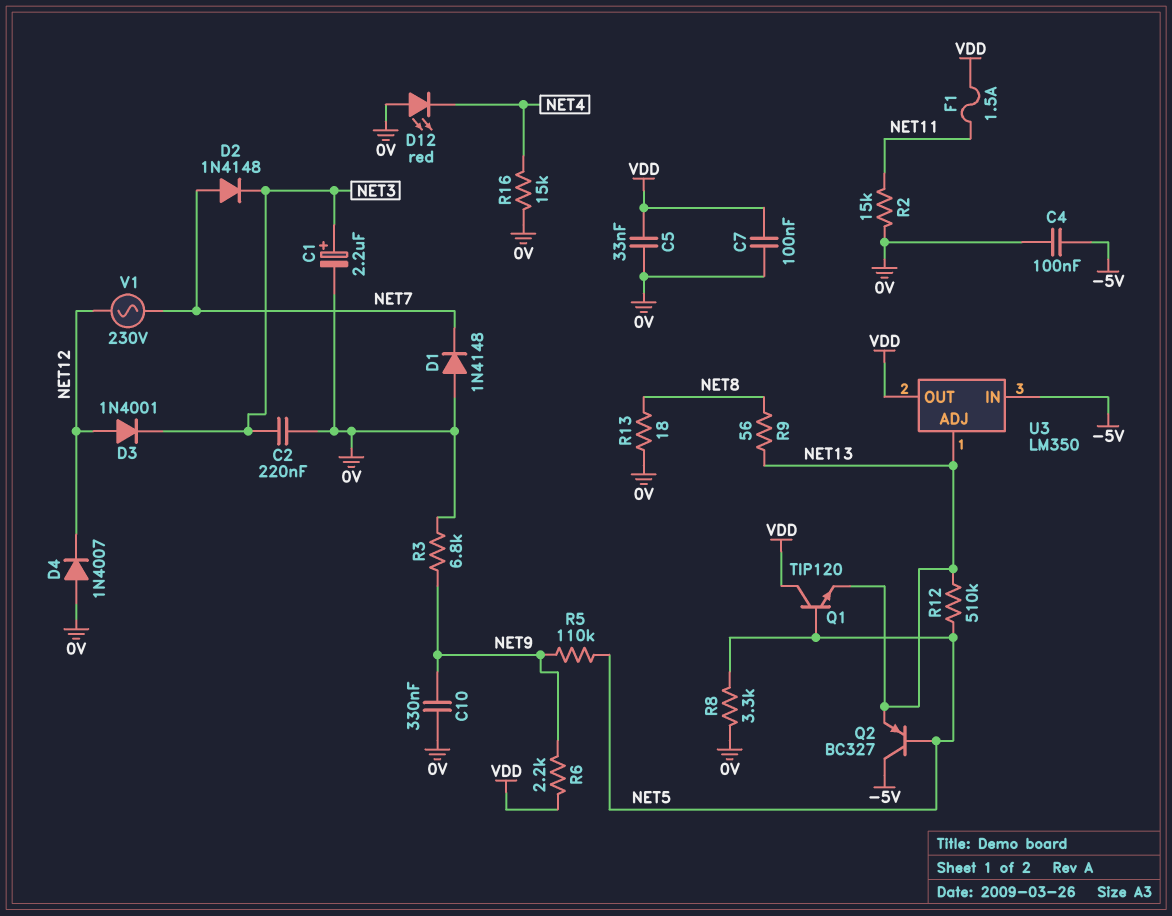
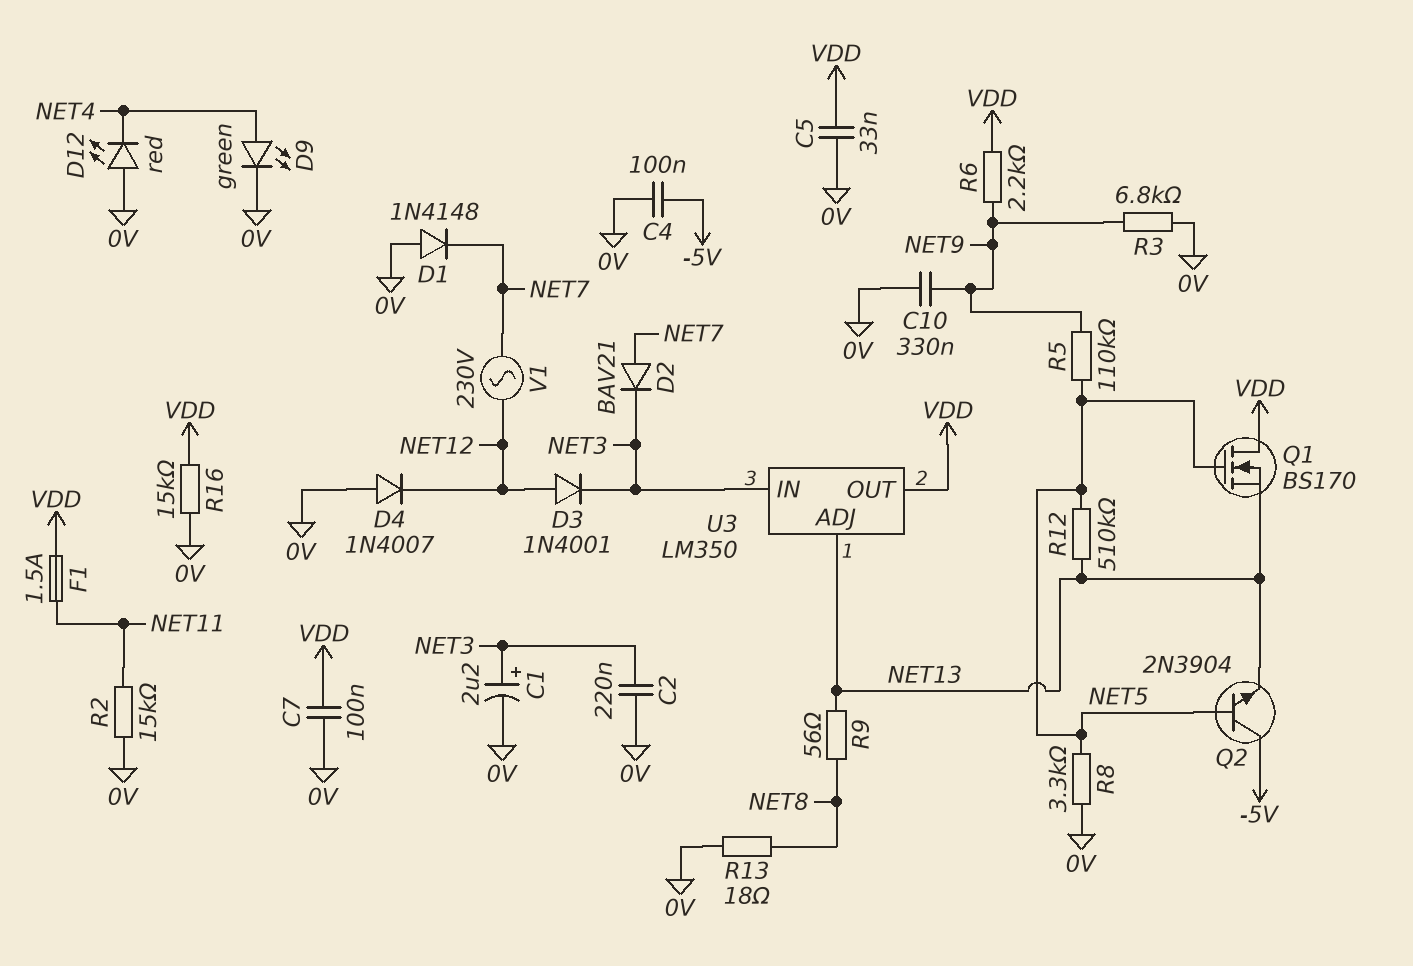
D2: diode 1N4148 (A NET7, K NET3) -> diode BAV21 (A NET7, K NET3)
D9: none -> LED green (A NET4, K 0V)
Q1: NPN TIP120 (B NET5, C VDD, E NET13) -> NMOS BS170 (G NET5, D VDD, S NET13)
Q2: PNP BC327 (B NET5, C -5V, E NET13) -> NPN 2N3904 (B NET5, C -5V, E NET13)
R16: 15k (0V, NET4) -> 15k (0V, VDD)
U3 pin IN: -5V -> NET3

